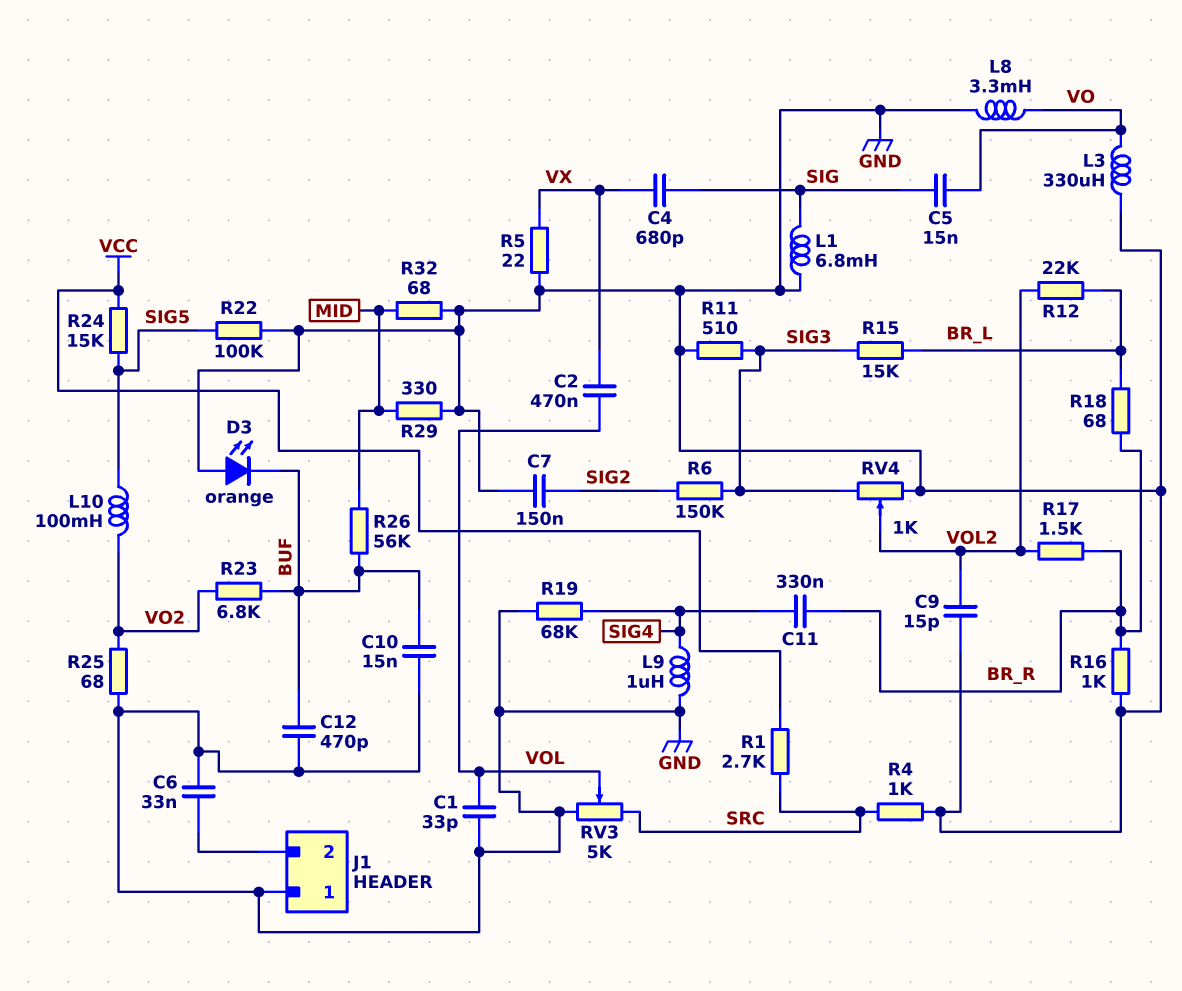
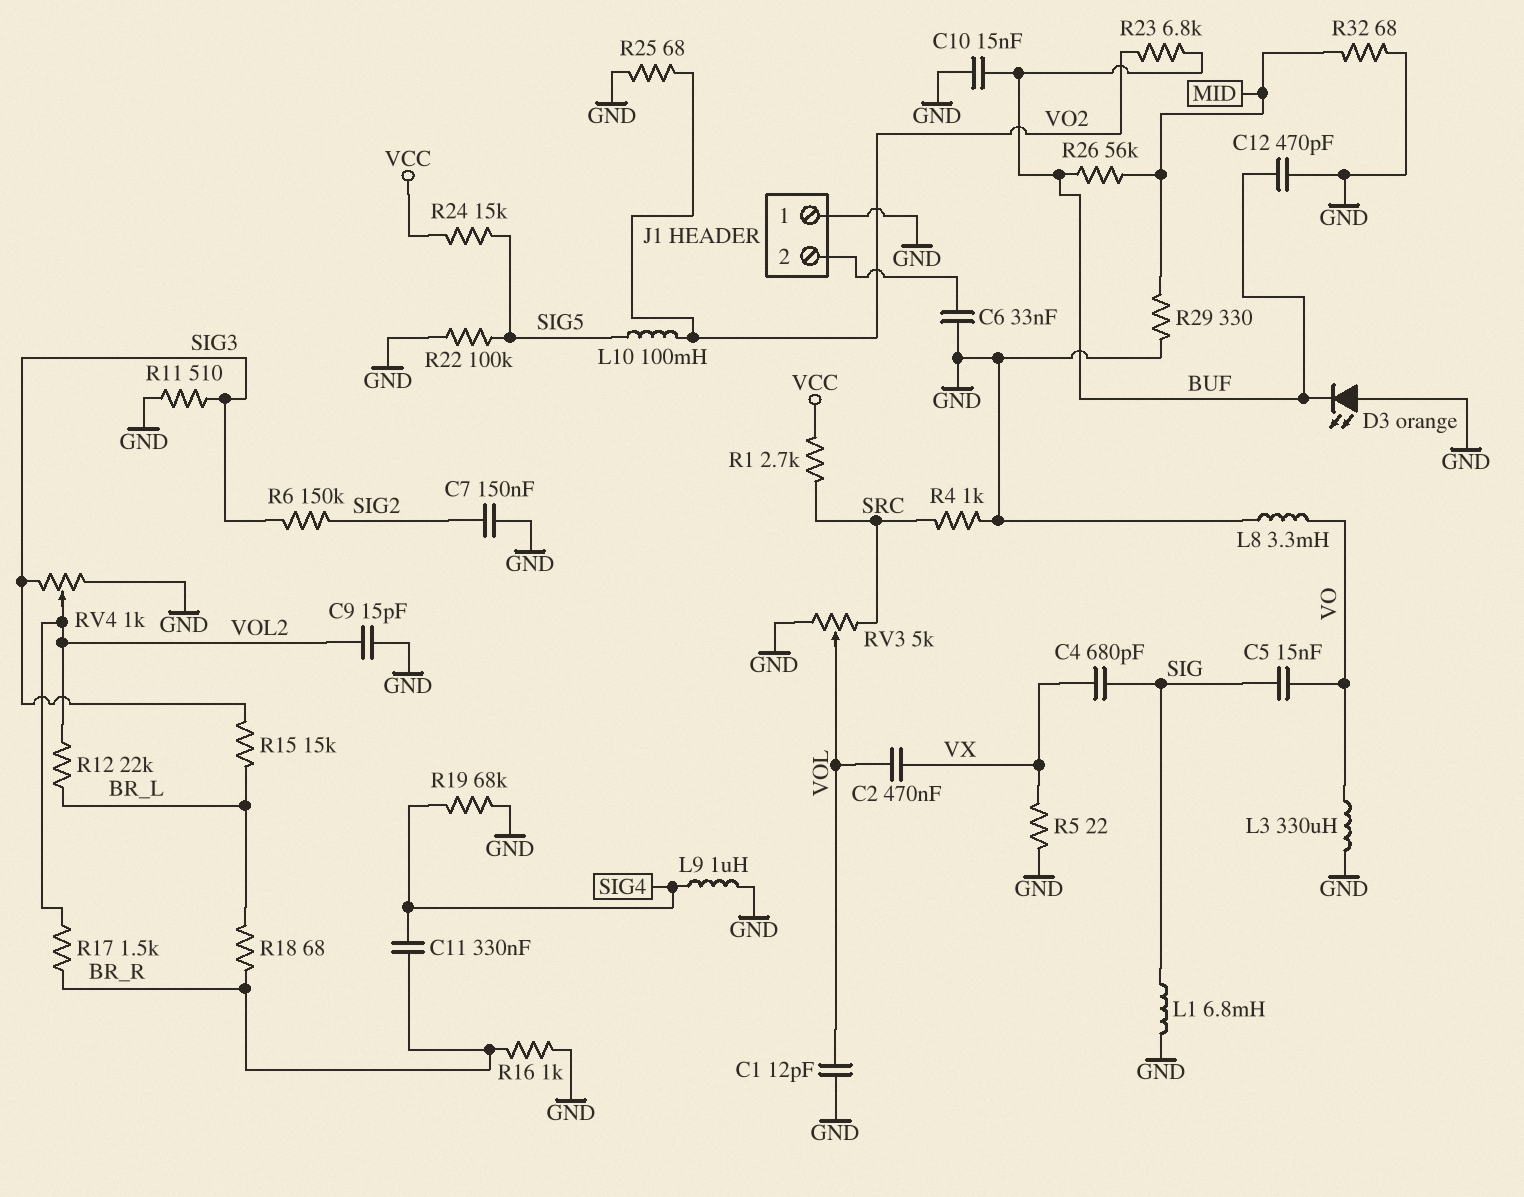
C1: 33pF (GND, VOL) -> 12pF (GND, VOL)

